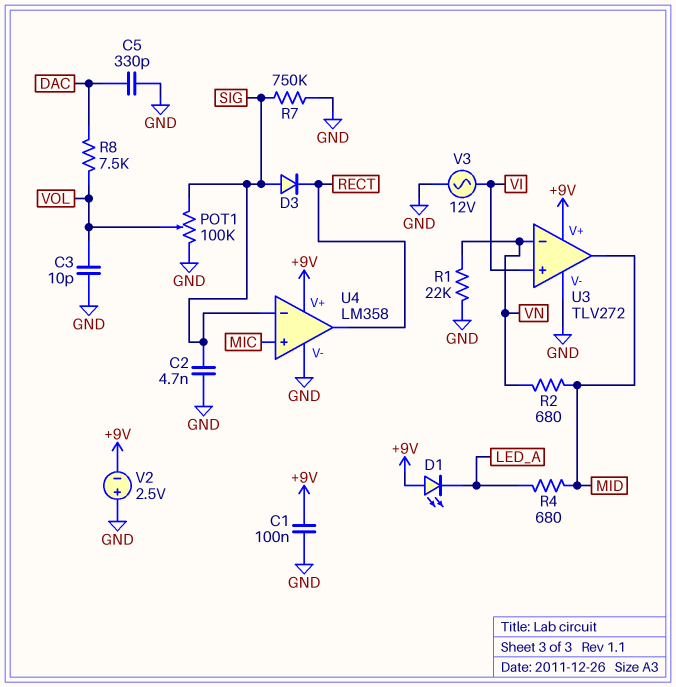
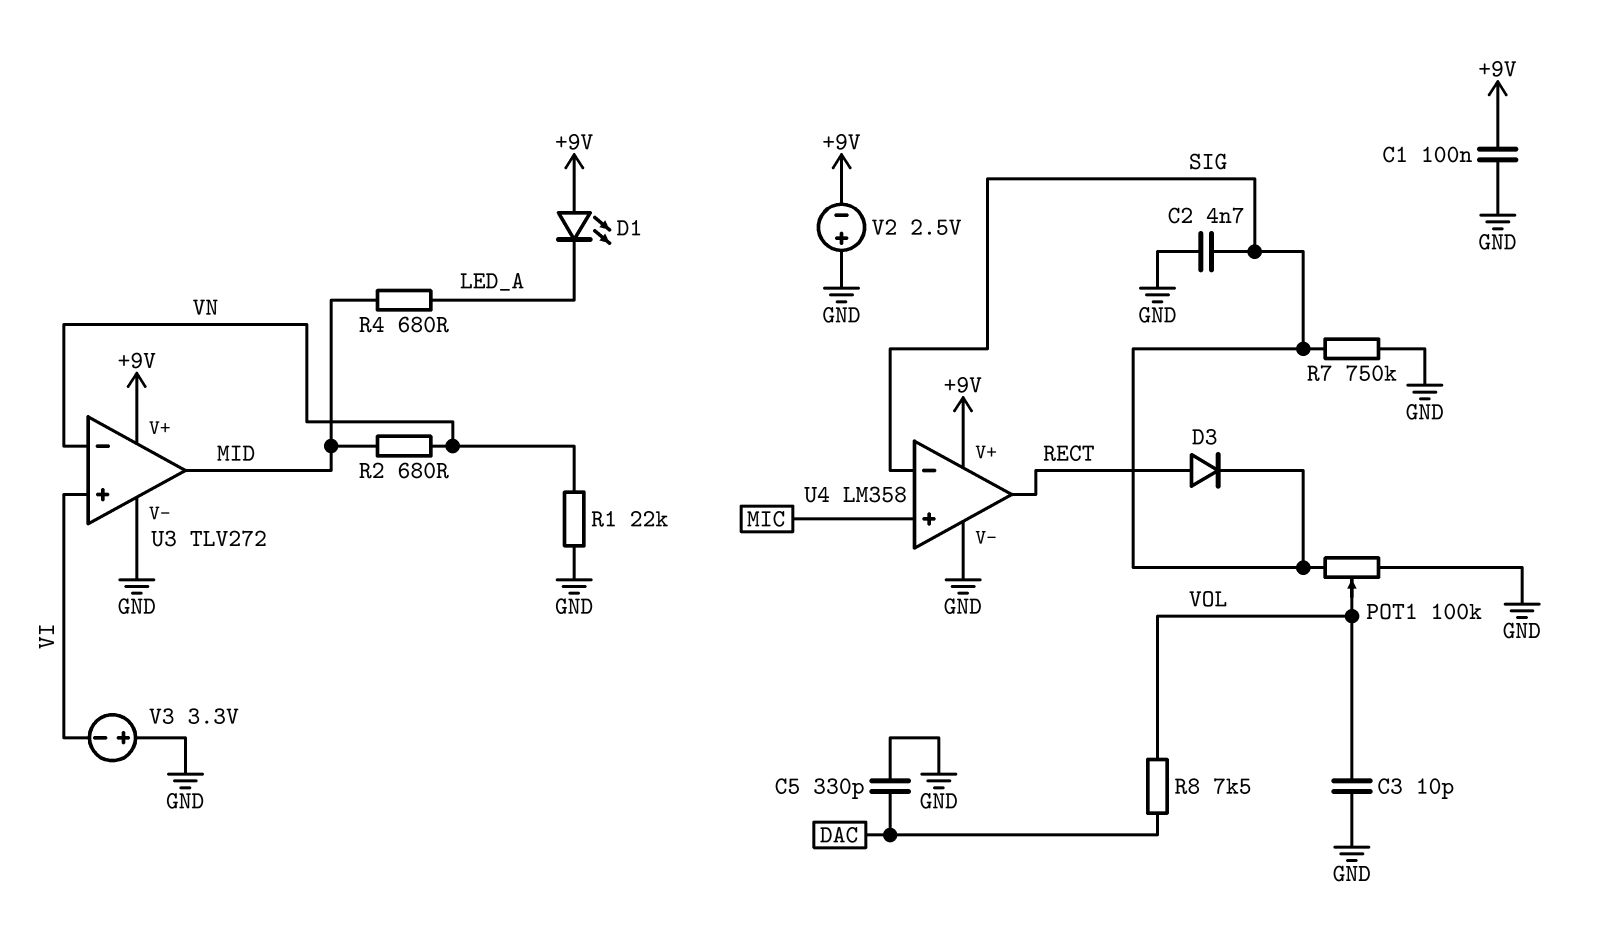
D3: diode (A SIG, K RECT) -> diode (A RECT, K SIG)
V3: AC 12V (GND, VI) -> 3.3V (plus GND, minus VI)

